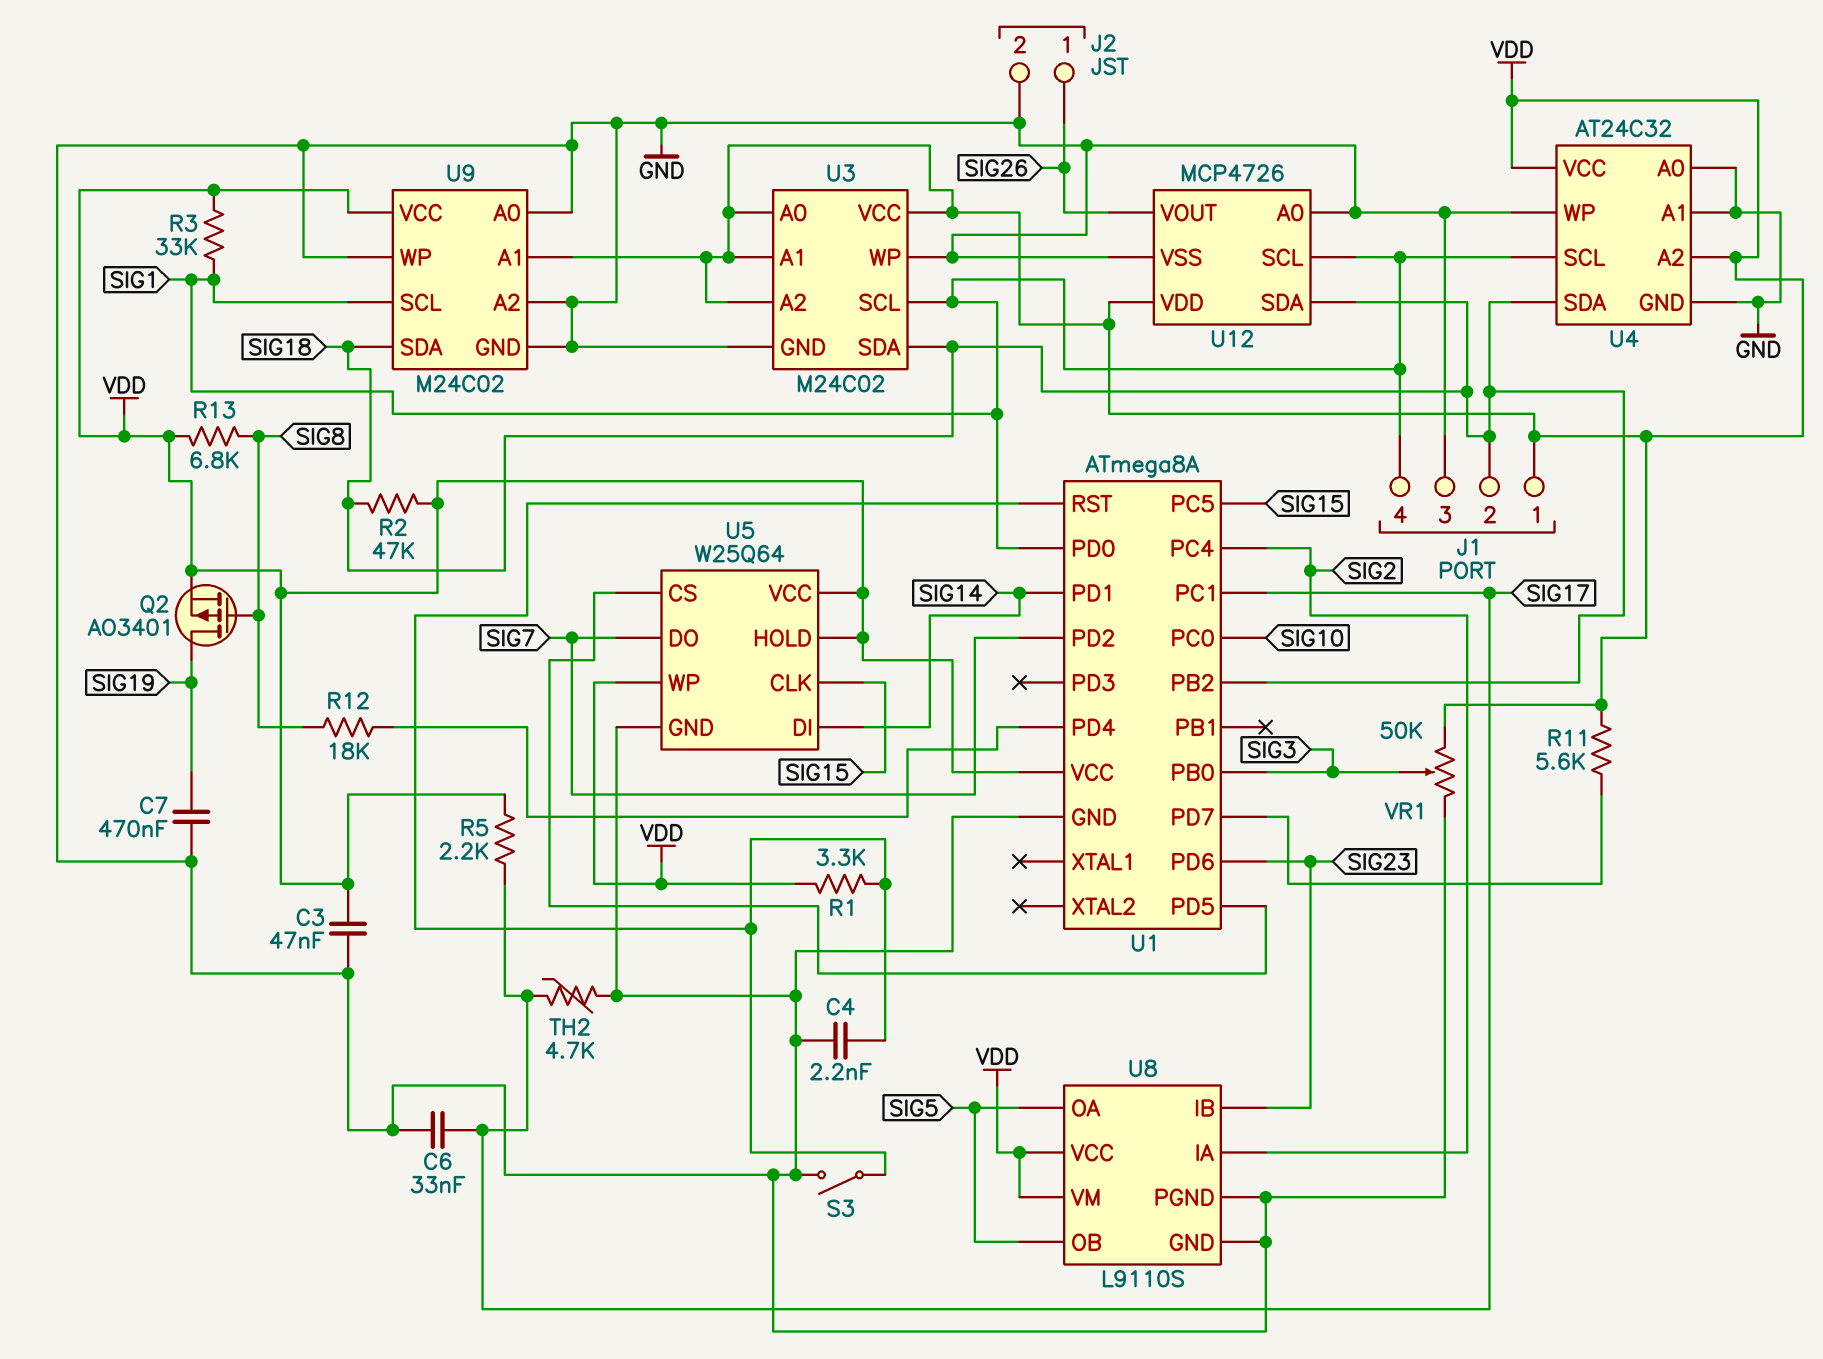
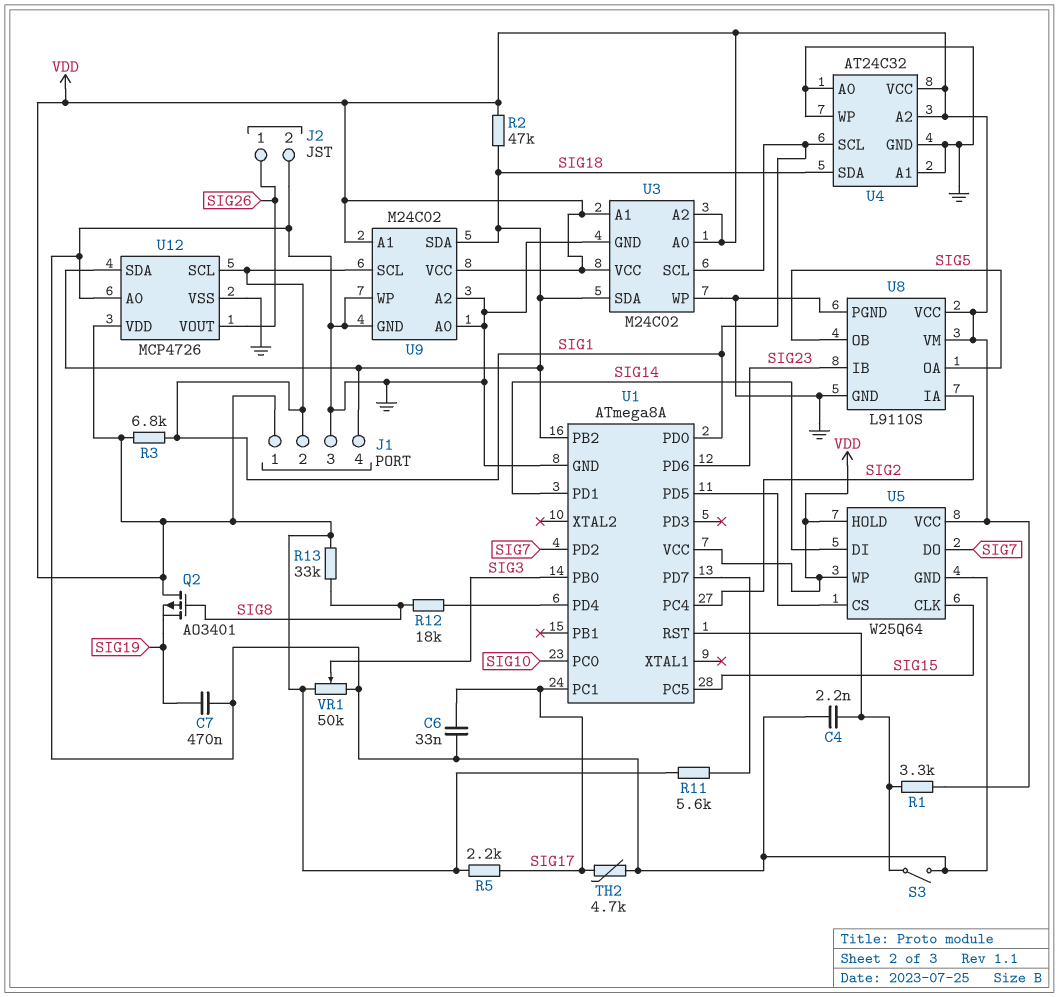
C3: 47nF (GND, VDD) -> none
J1 pin 2: SIG18 -> SIG1
J1 pin 4: SIG1 -> SIG18
Q2: PMOS AO3401 (G SIG8, D SIG19, S VDD) -> PMOS AO3401 (G SIG8, D VDD, S SIG19)
R3: 33k (SIG1, VDD) -> 6.8k (SIG1, VDD)
R13: 6.8k (SIG8, VDD) -> 33k (SIG8, VDD)

